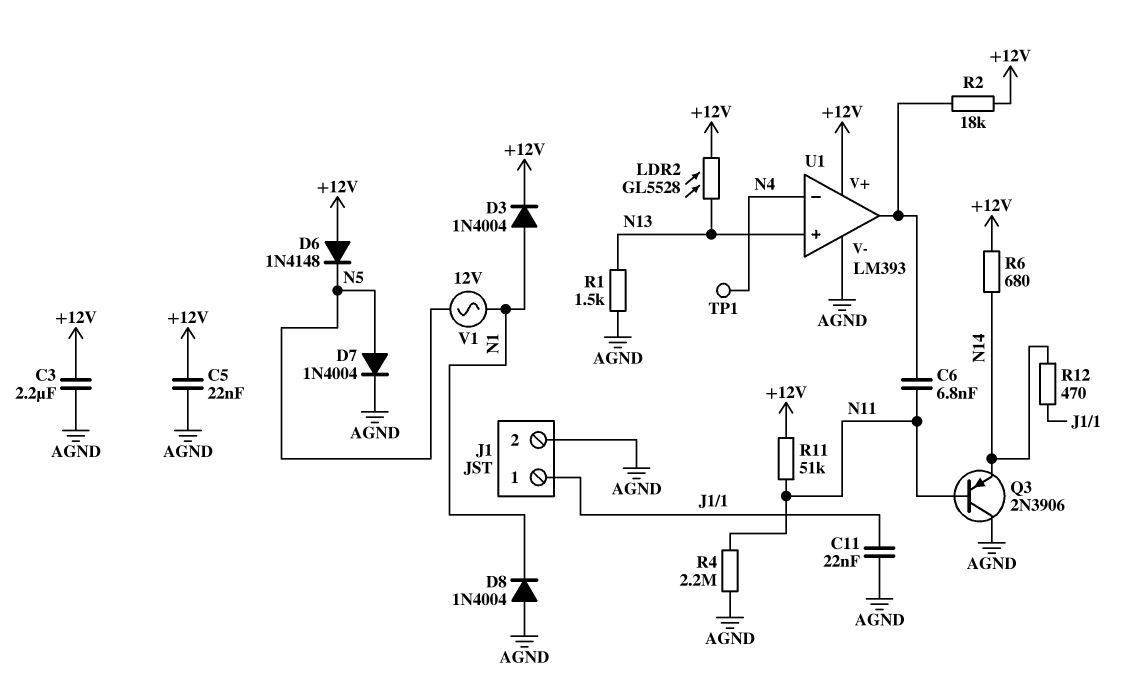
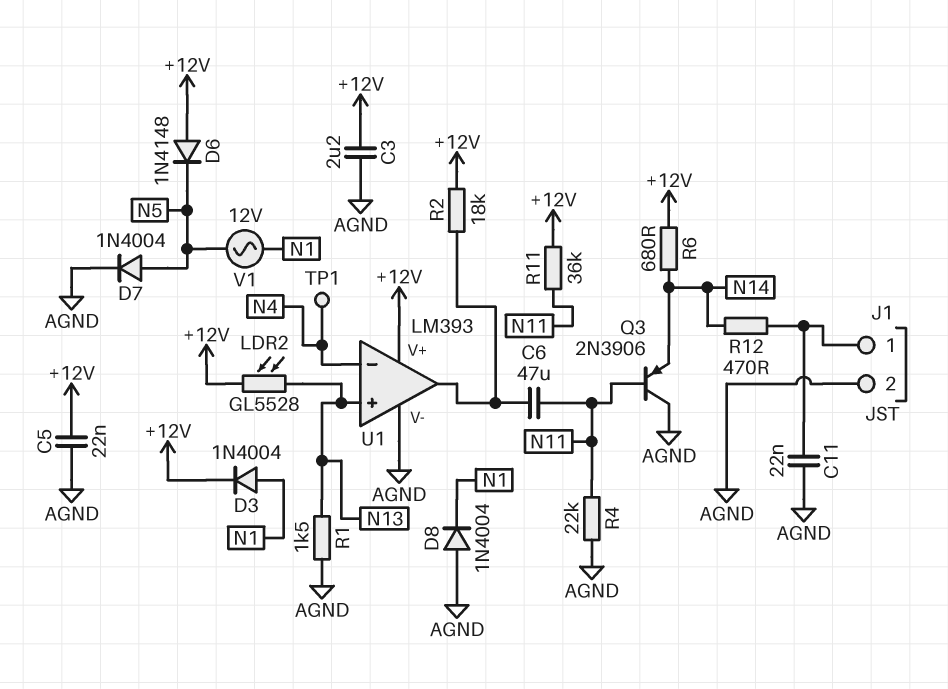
C6: 6.8nF (N11, U1/out) -> 47uF (N11, U1/out)
R4: 2.2M (AGND, N11) -> 22k (AGND, N11)
R11: 51k (+12V, N11) -> 36k (+12V, N11)

